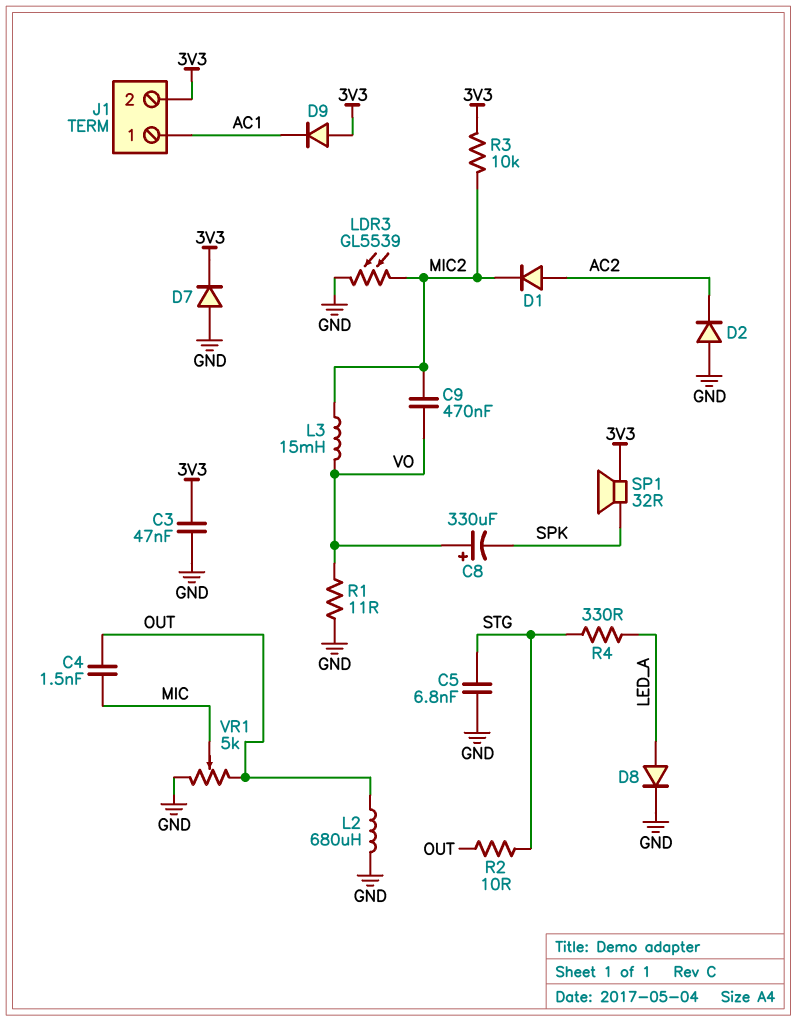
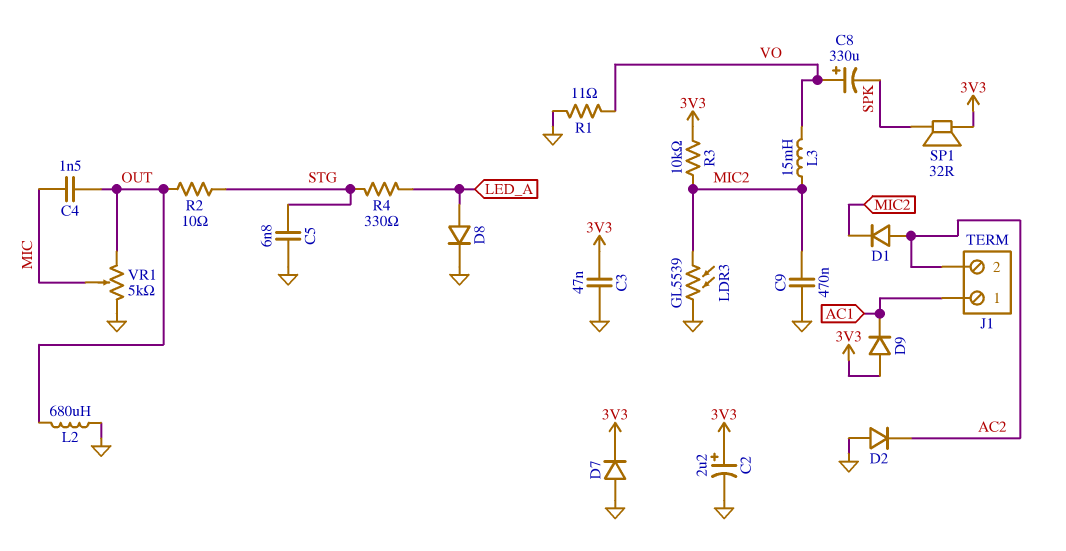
C2: none -> 2.2uF (plus 3V3, minus GND)
C9: 470nF (MIC2, VO) -> 470nF (GND, MIC2)
J1 pin 2: 3V3 -> AC2

